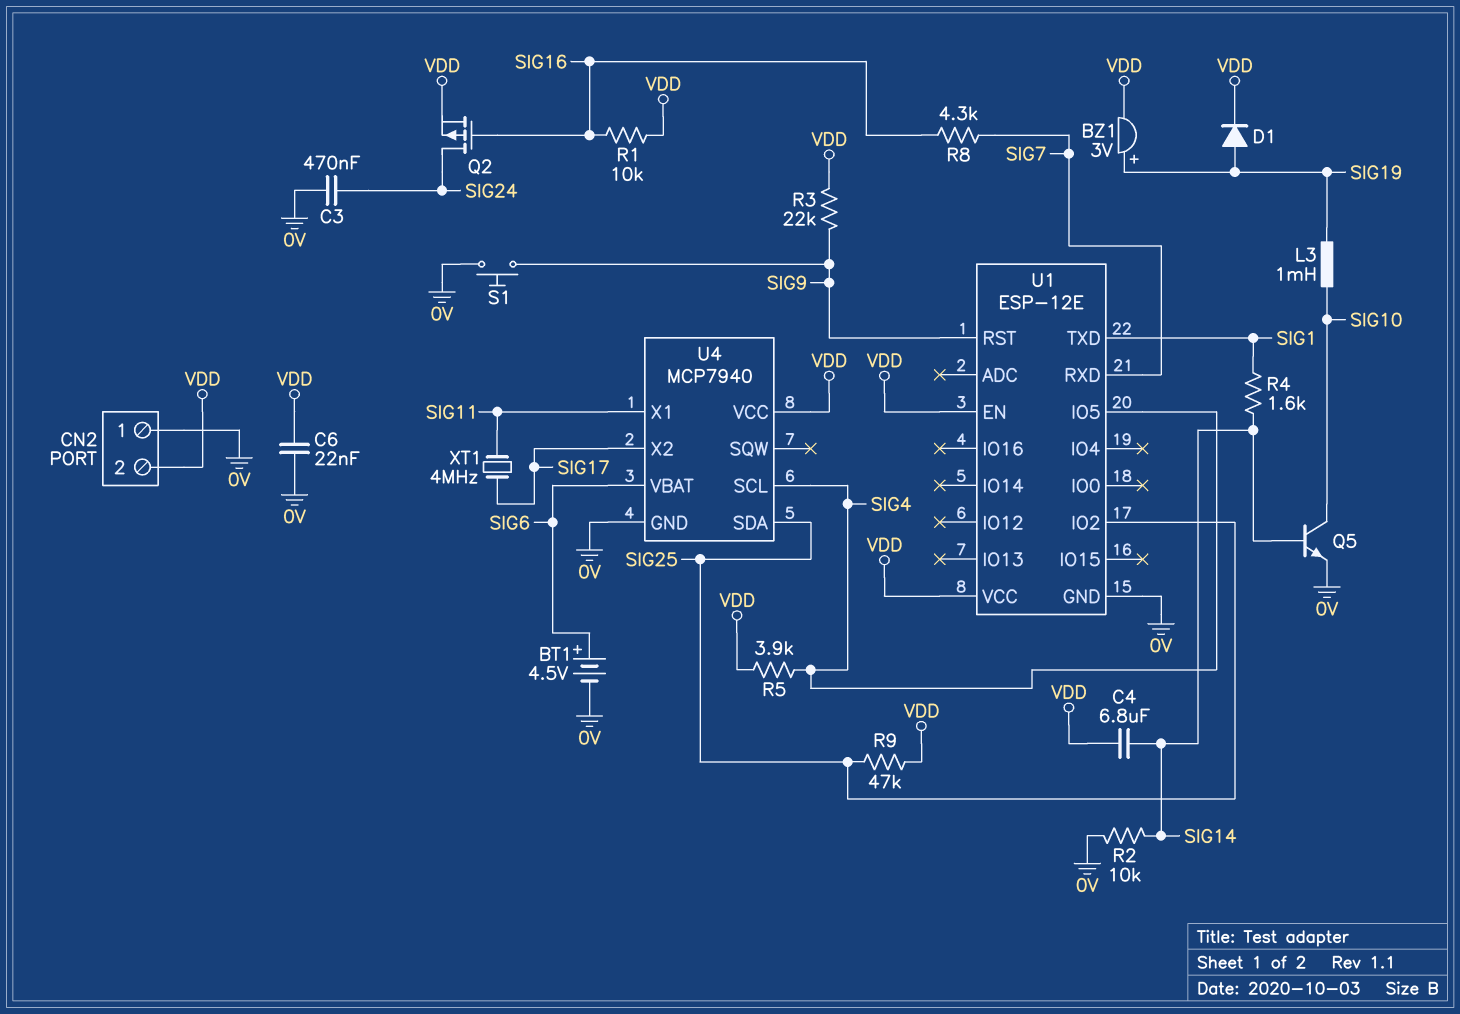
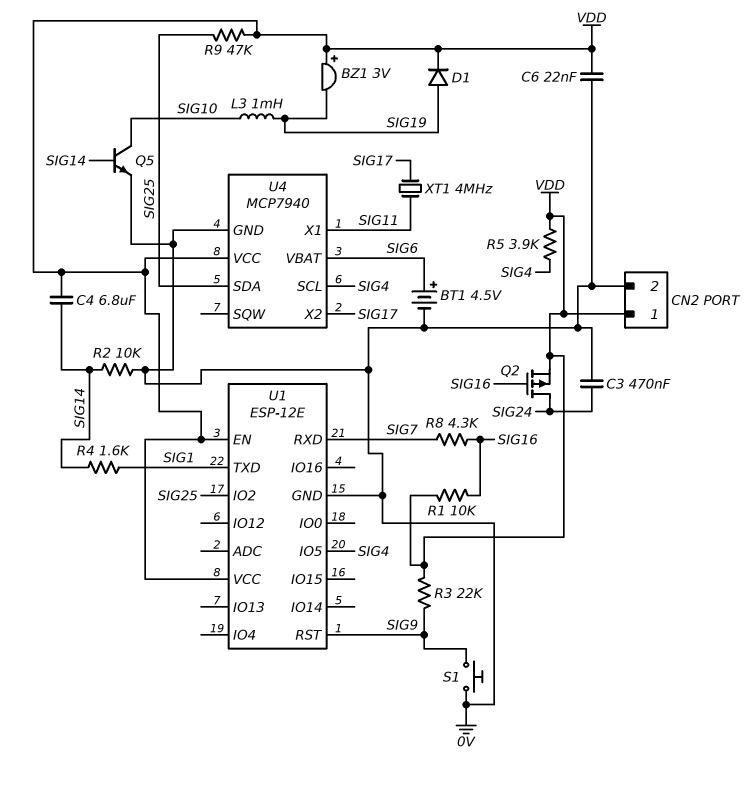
BZ1: buzzer 3V (plus SIG19, minus VDD) -> buzzer 3V (plus VDD, minus SIG19)
CN2 pin 1: 0V -> VDD
CN2 pin 2: VDD -> 0V

